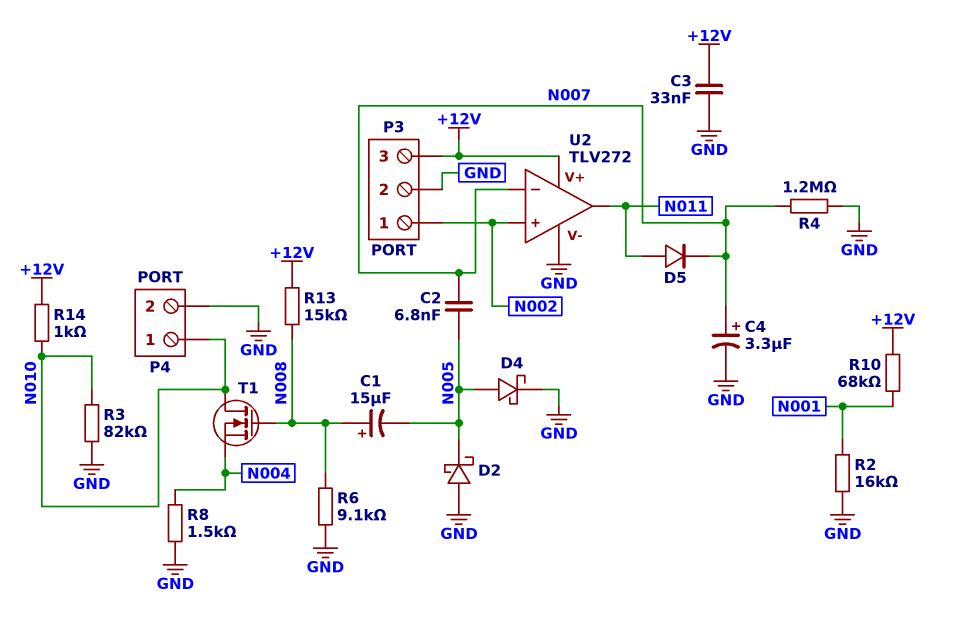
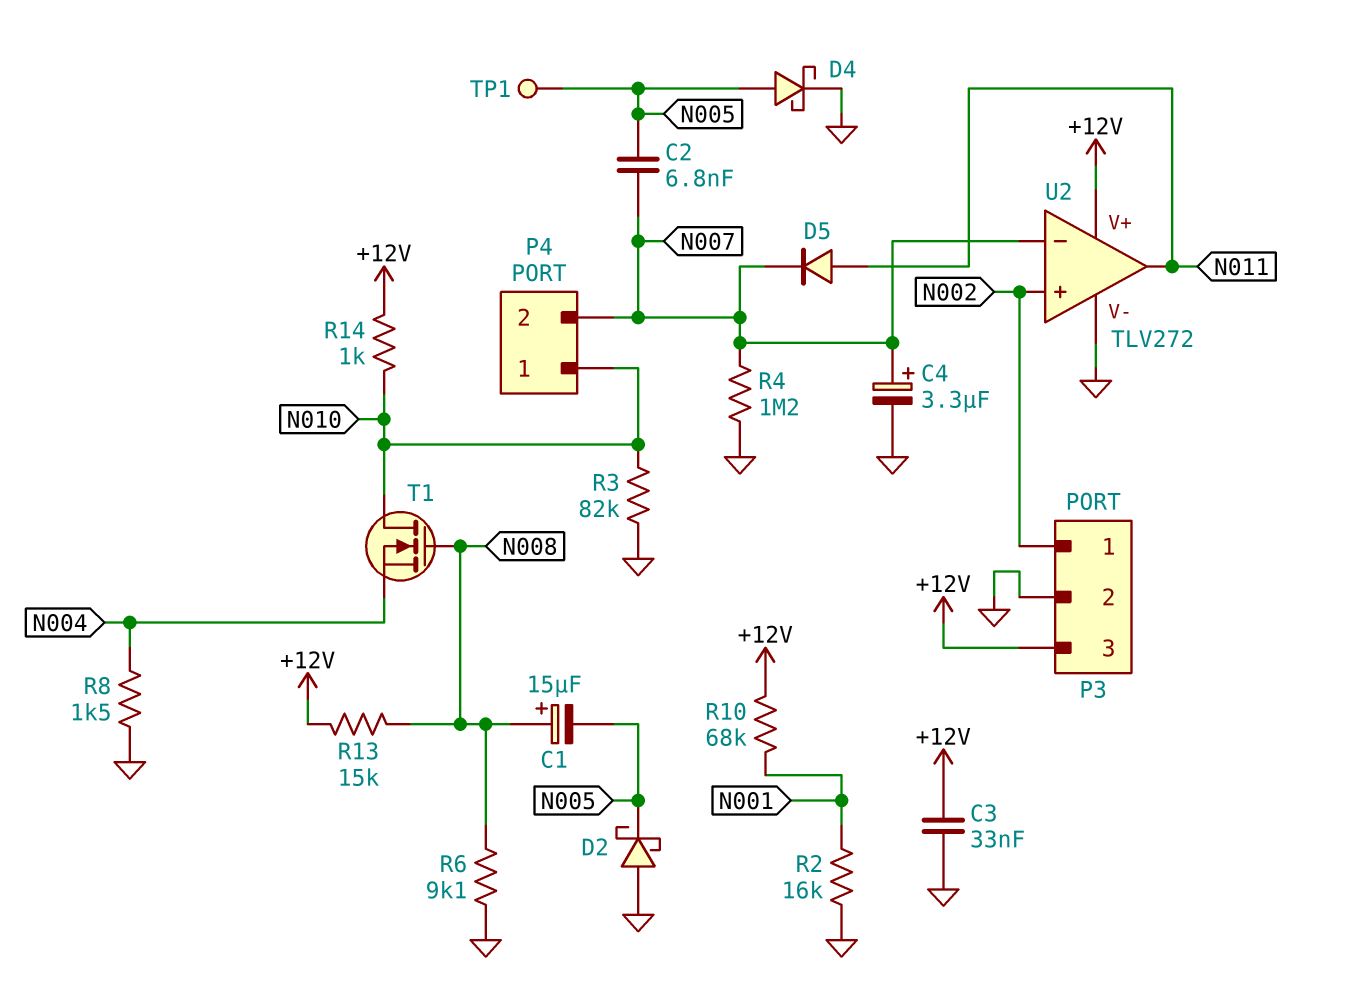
P4 pin 2: GND -> N007
TP1: none -> test point (N005)

